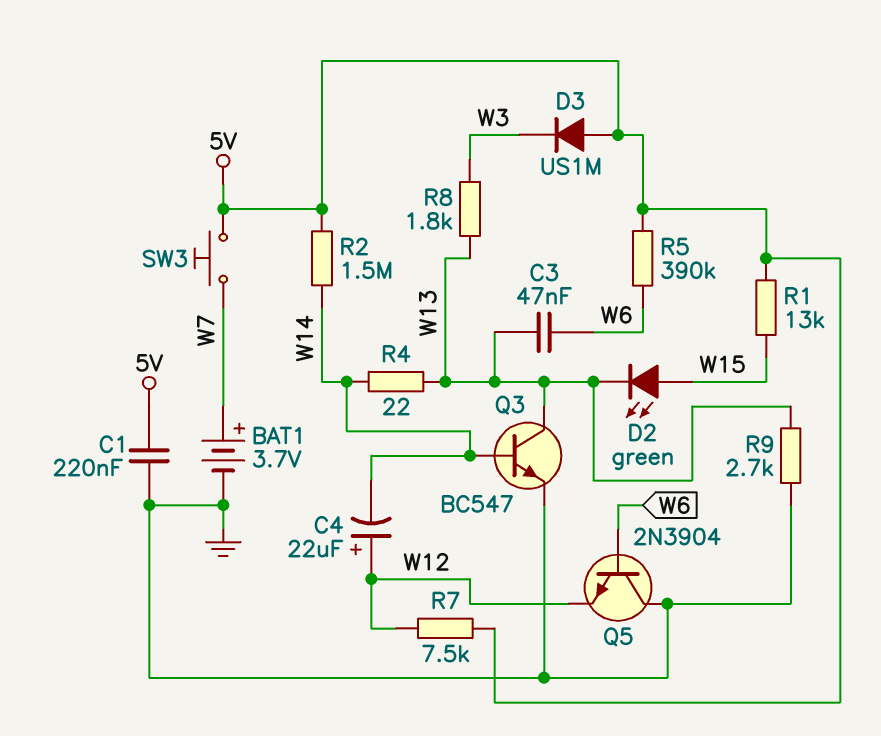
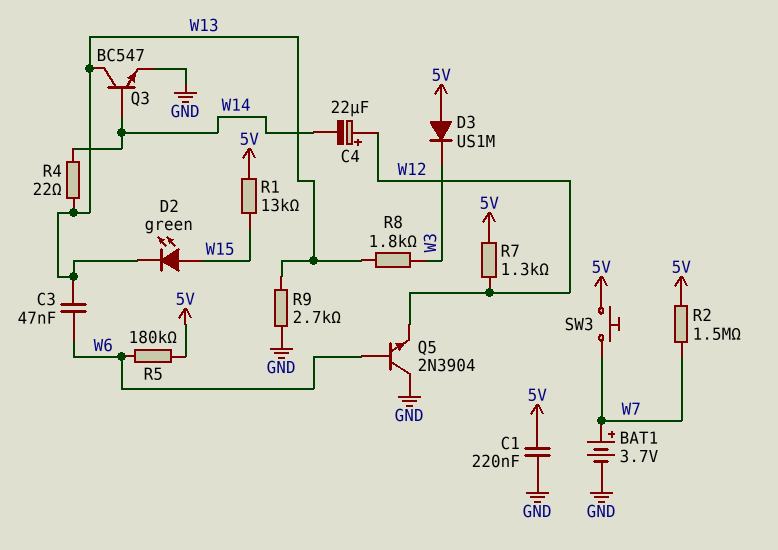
R2: 1.5M (5V, W14) -> 1.5M (5V, W7)
R5: 390k (5V, W6) -> 180k (5V, W6)
R7: 7.5k (5V, W12) -> 1.3k (5V, W12)

